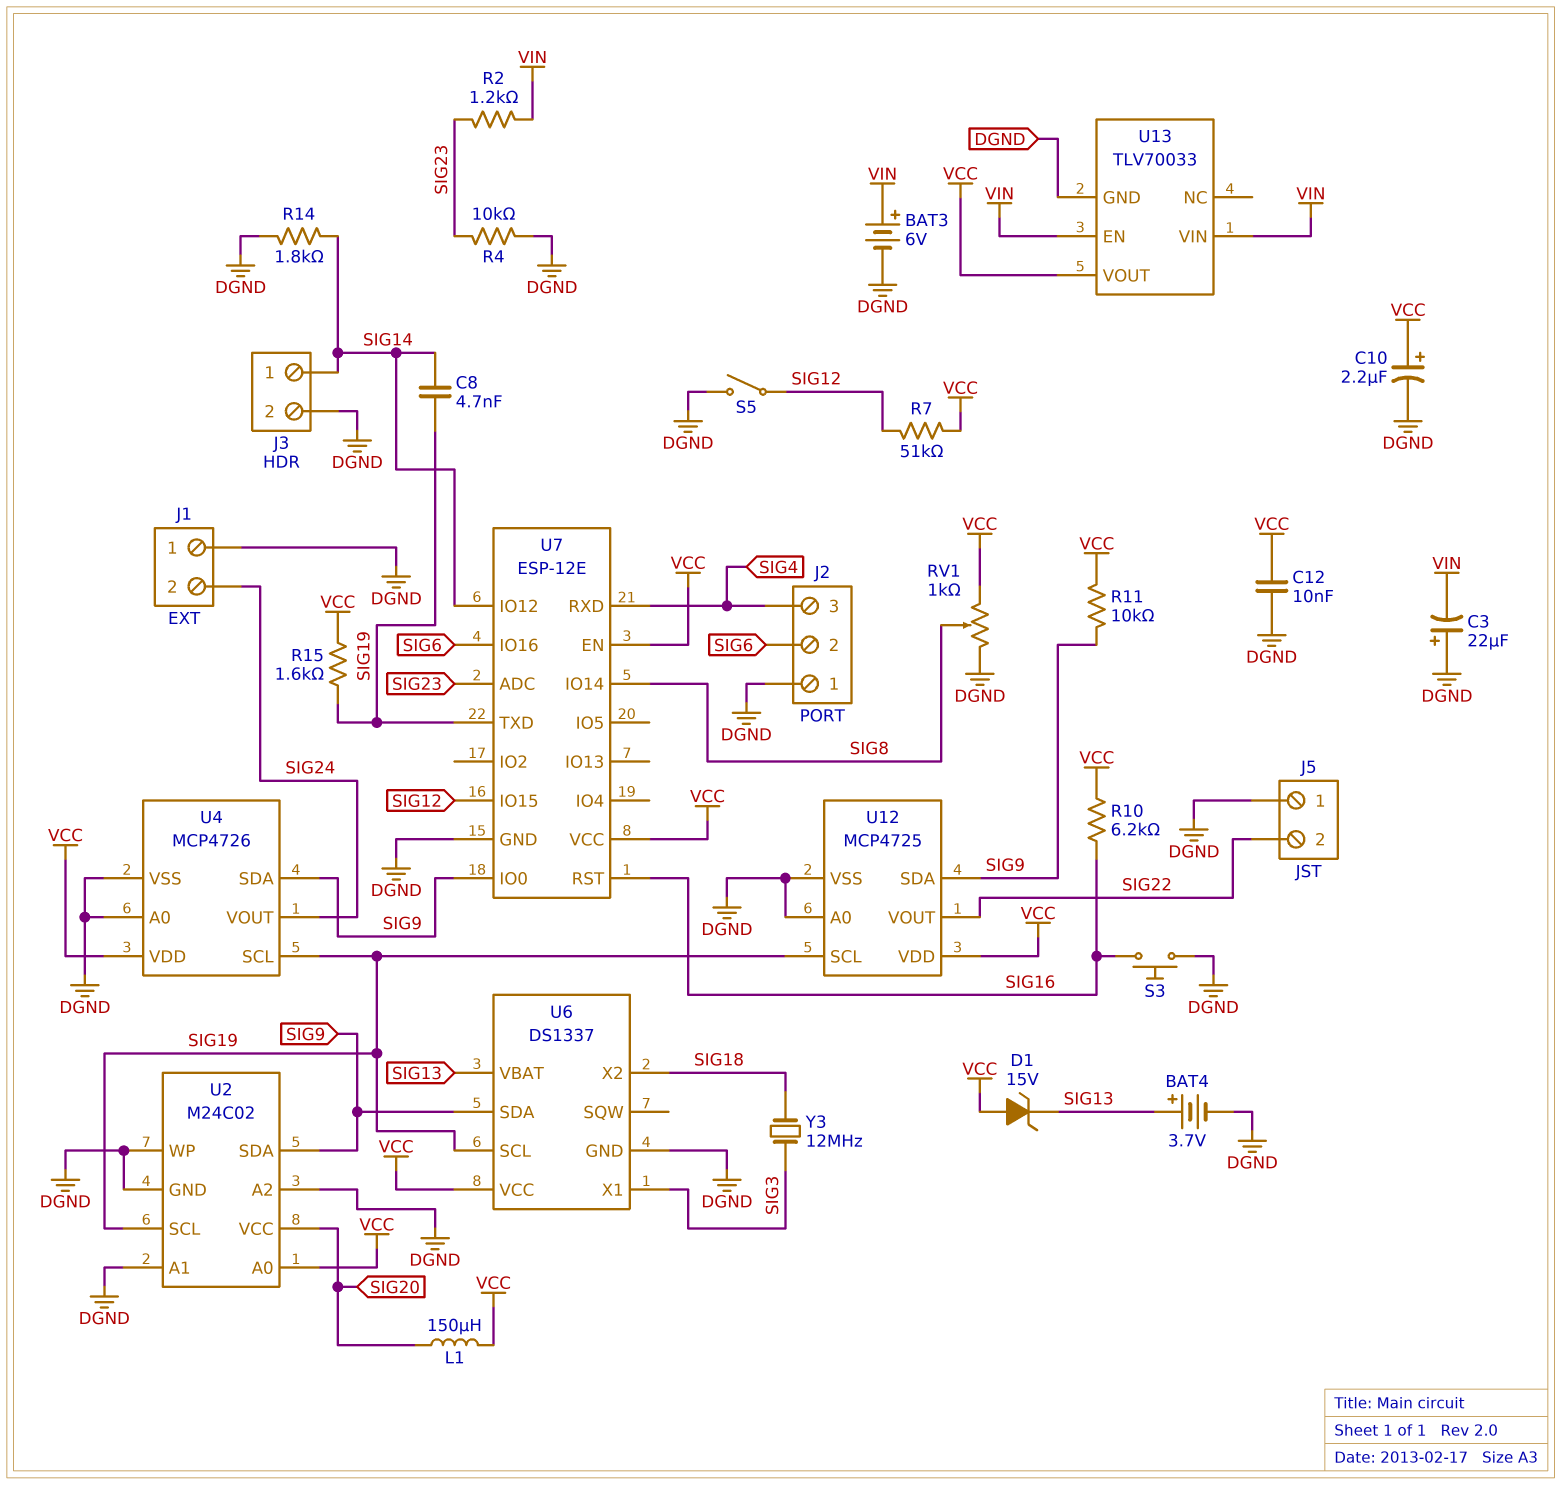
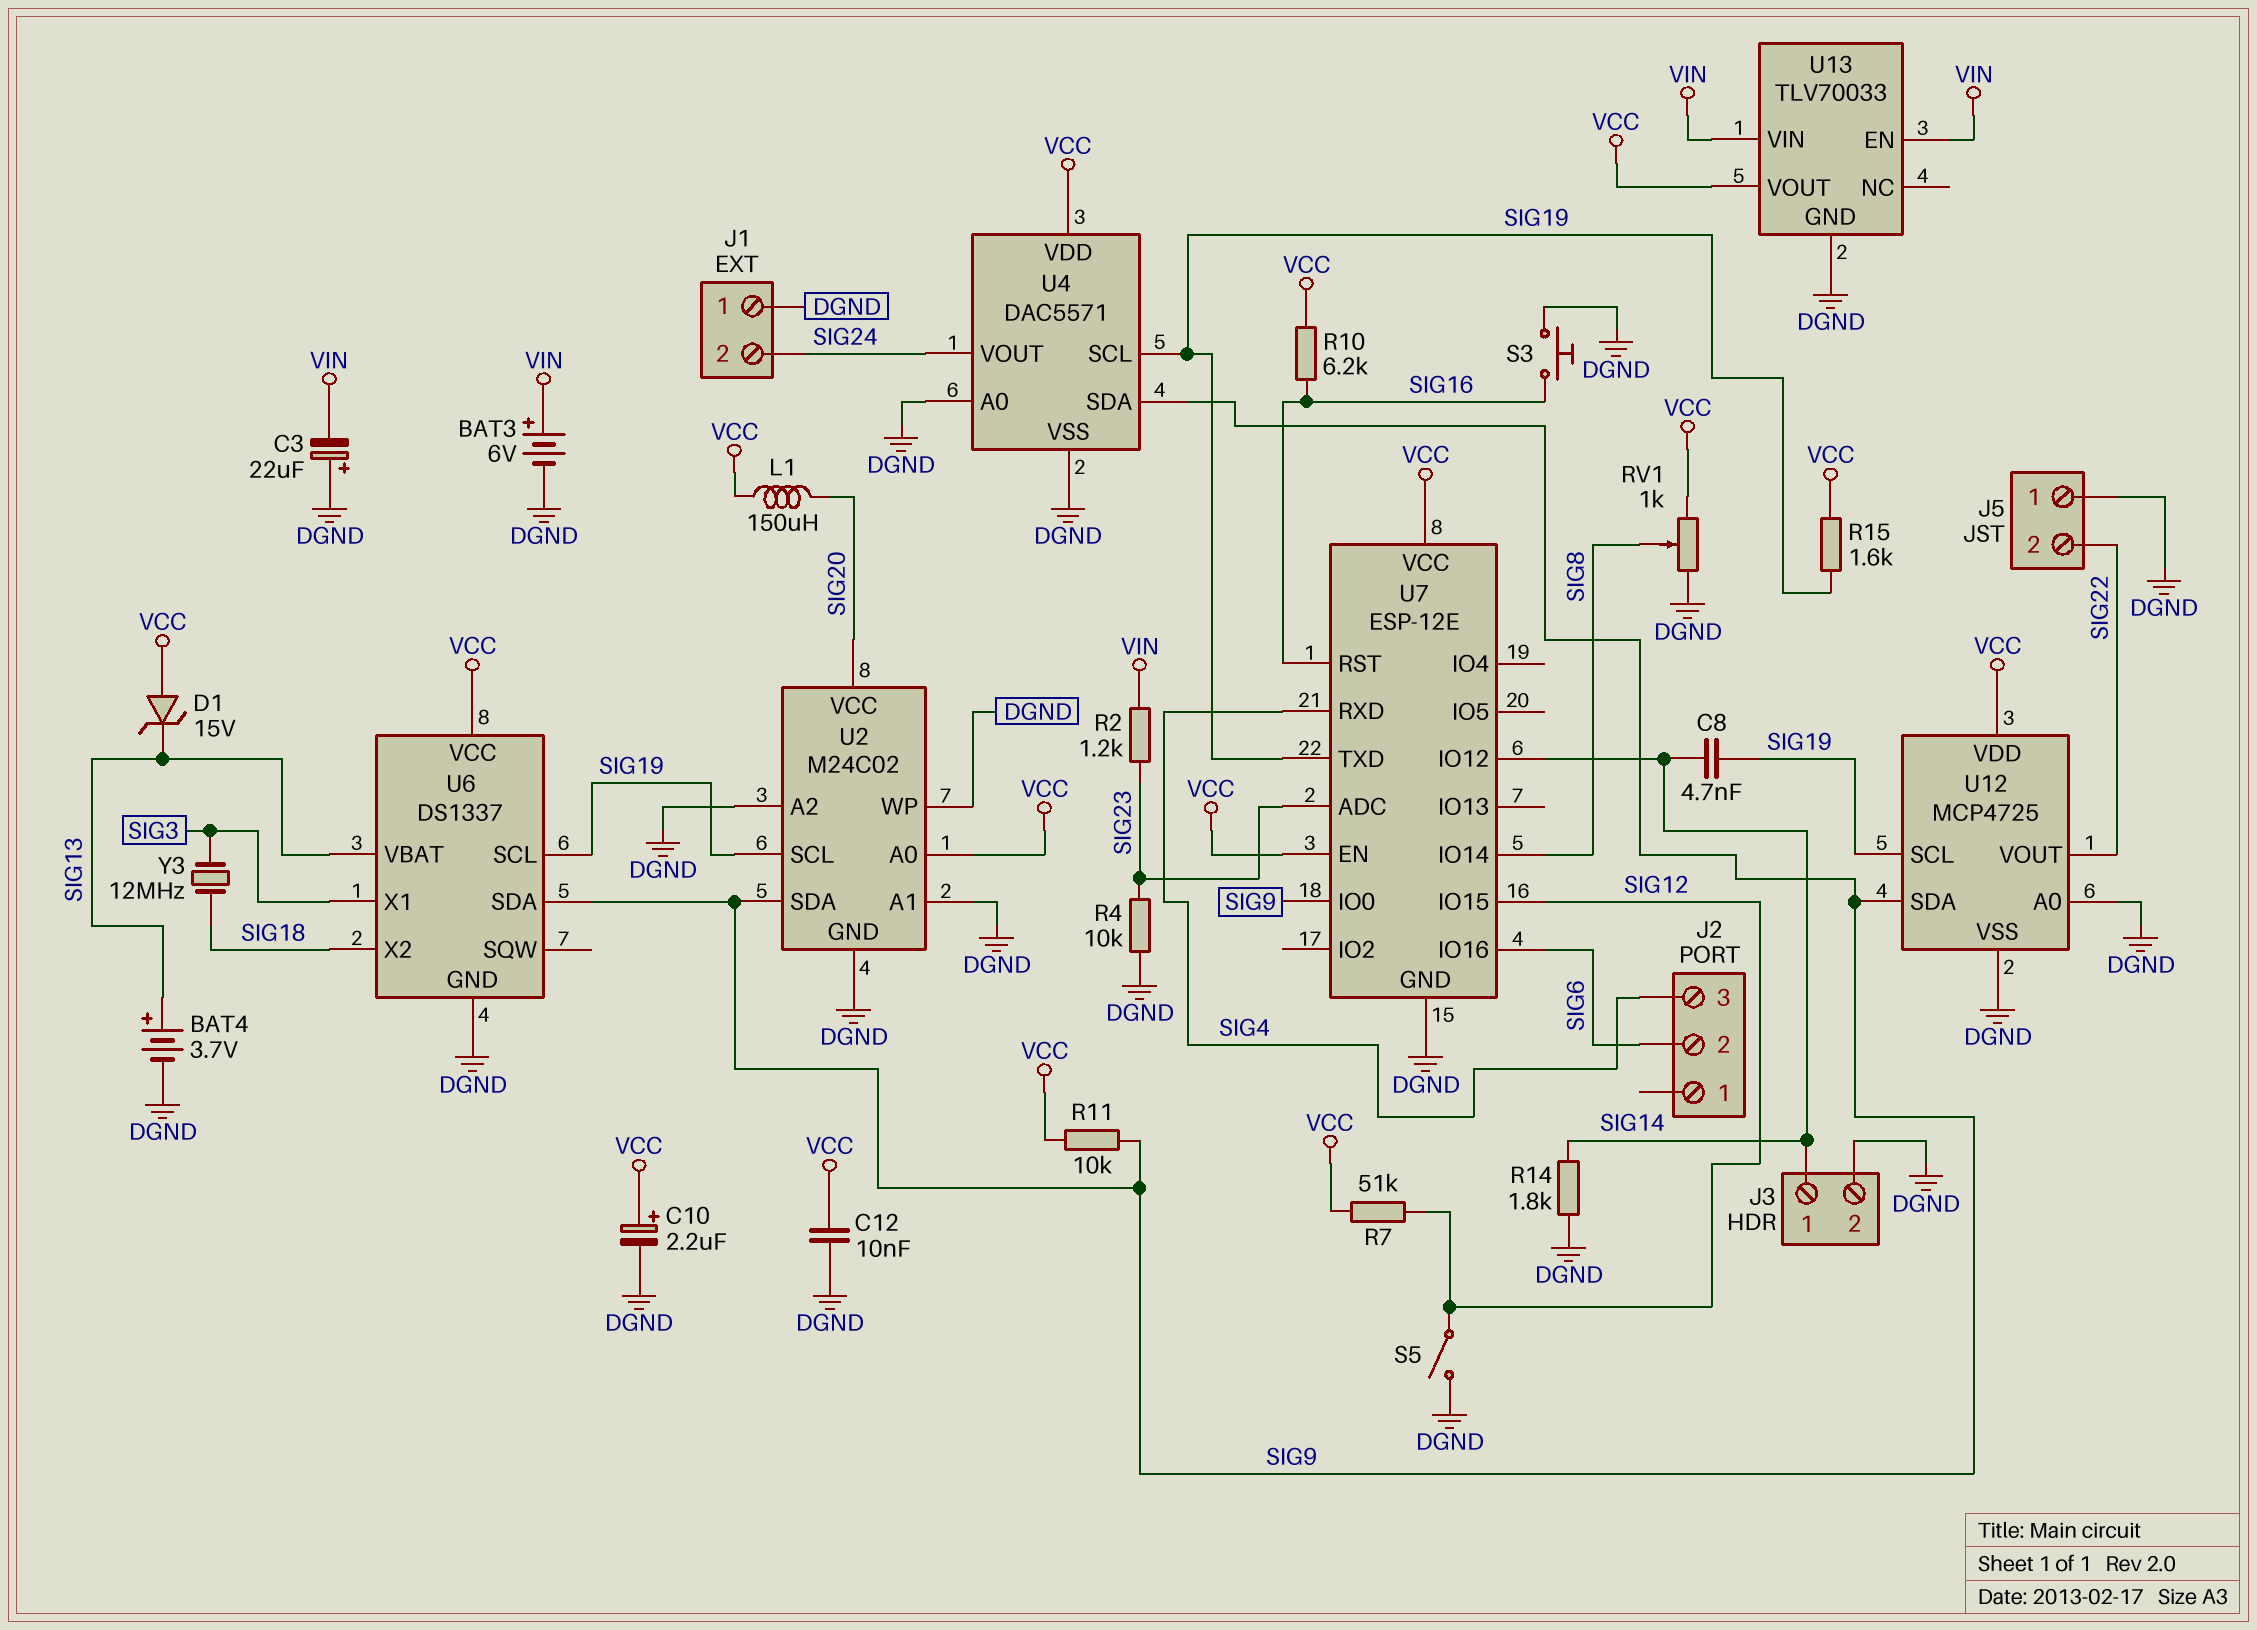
J2 pin 1: DGND -> none
U4: MCP4726 -> DAC5571

